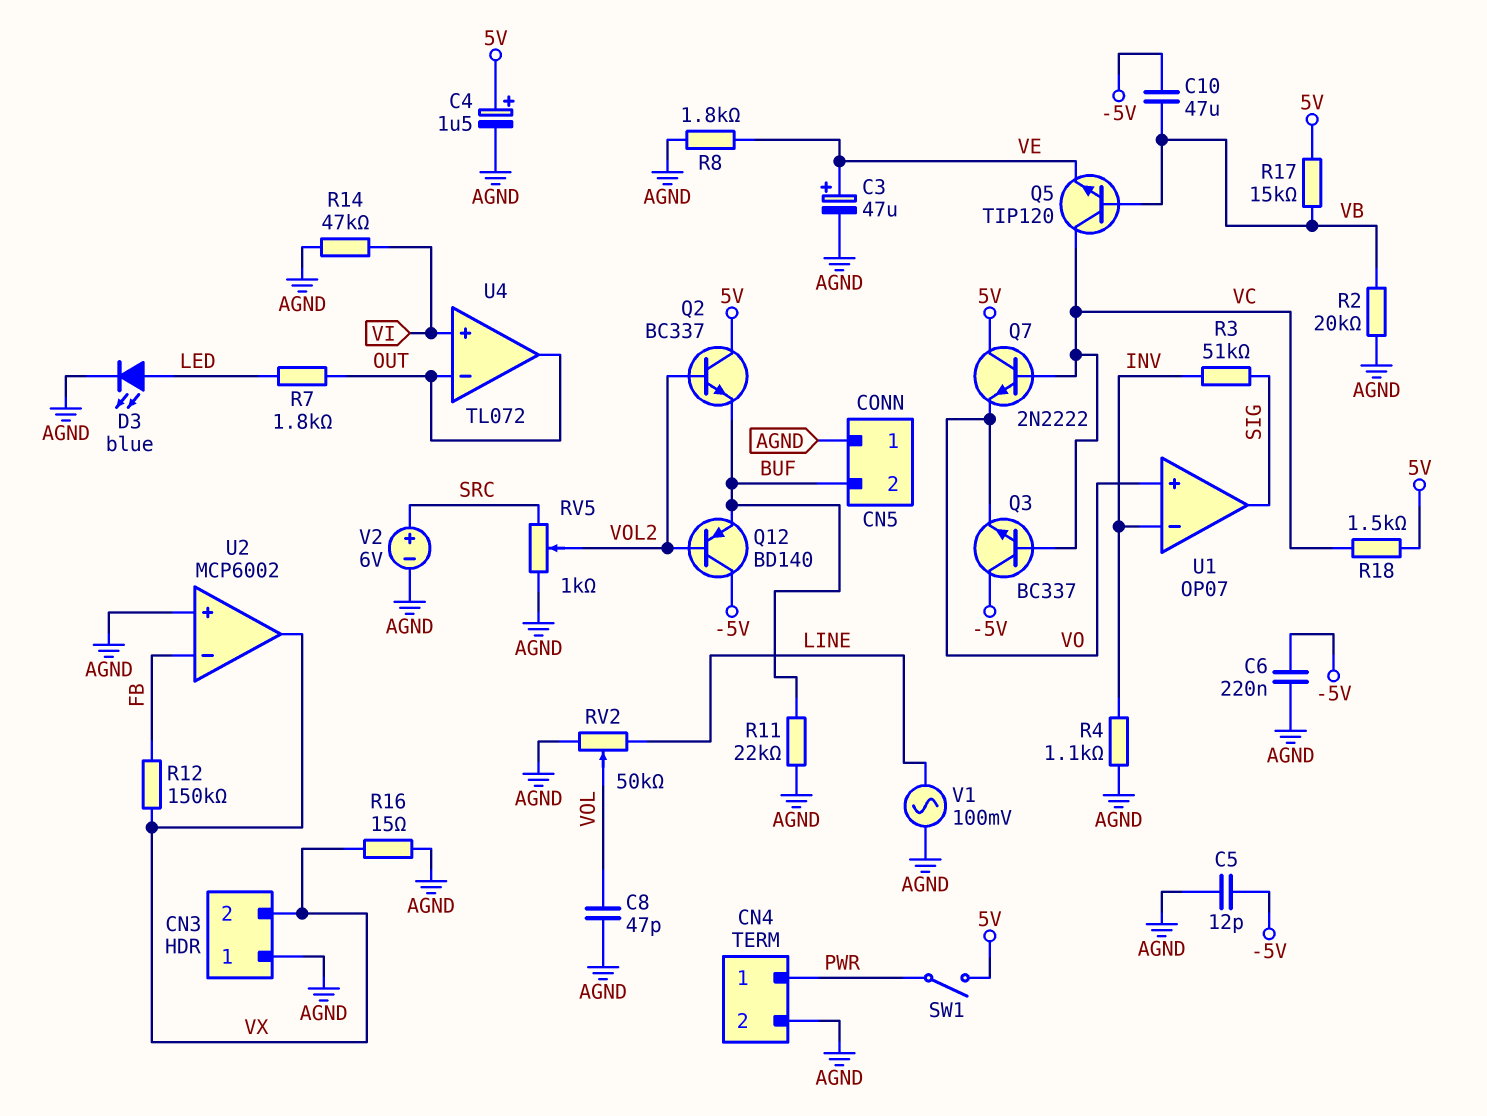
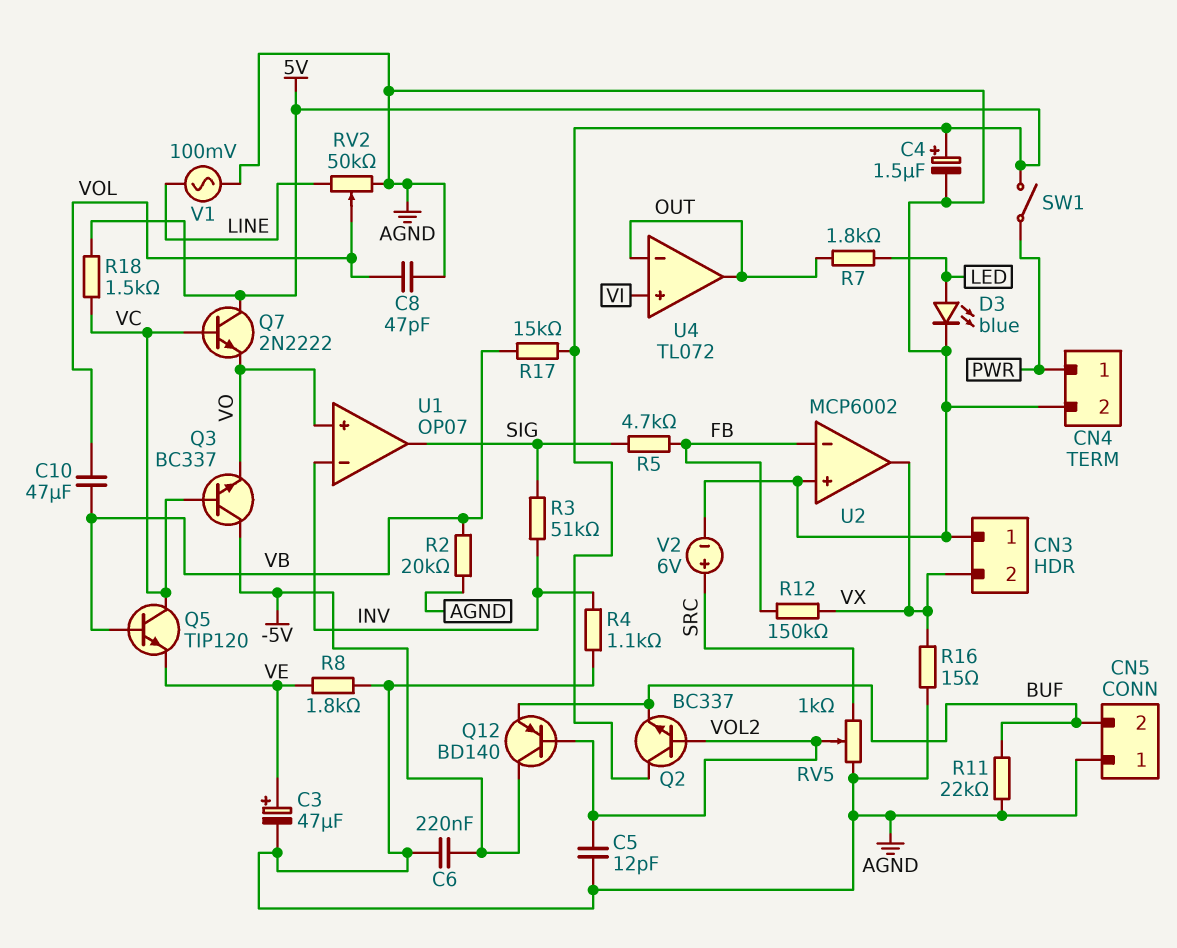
C5: 12pF (-5V, AGND) -> 12pF (AGND, VOL2)
C10: 47uF (-5V, VB) -> 47uF (VB, VOL)
R5: none -> 4.7k (FB, SIG)
R14: 47k (AGND, VI) -> none

